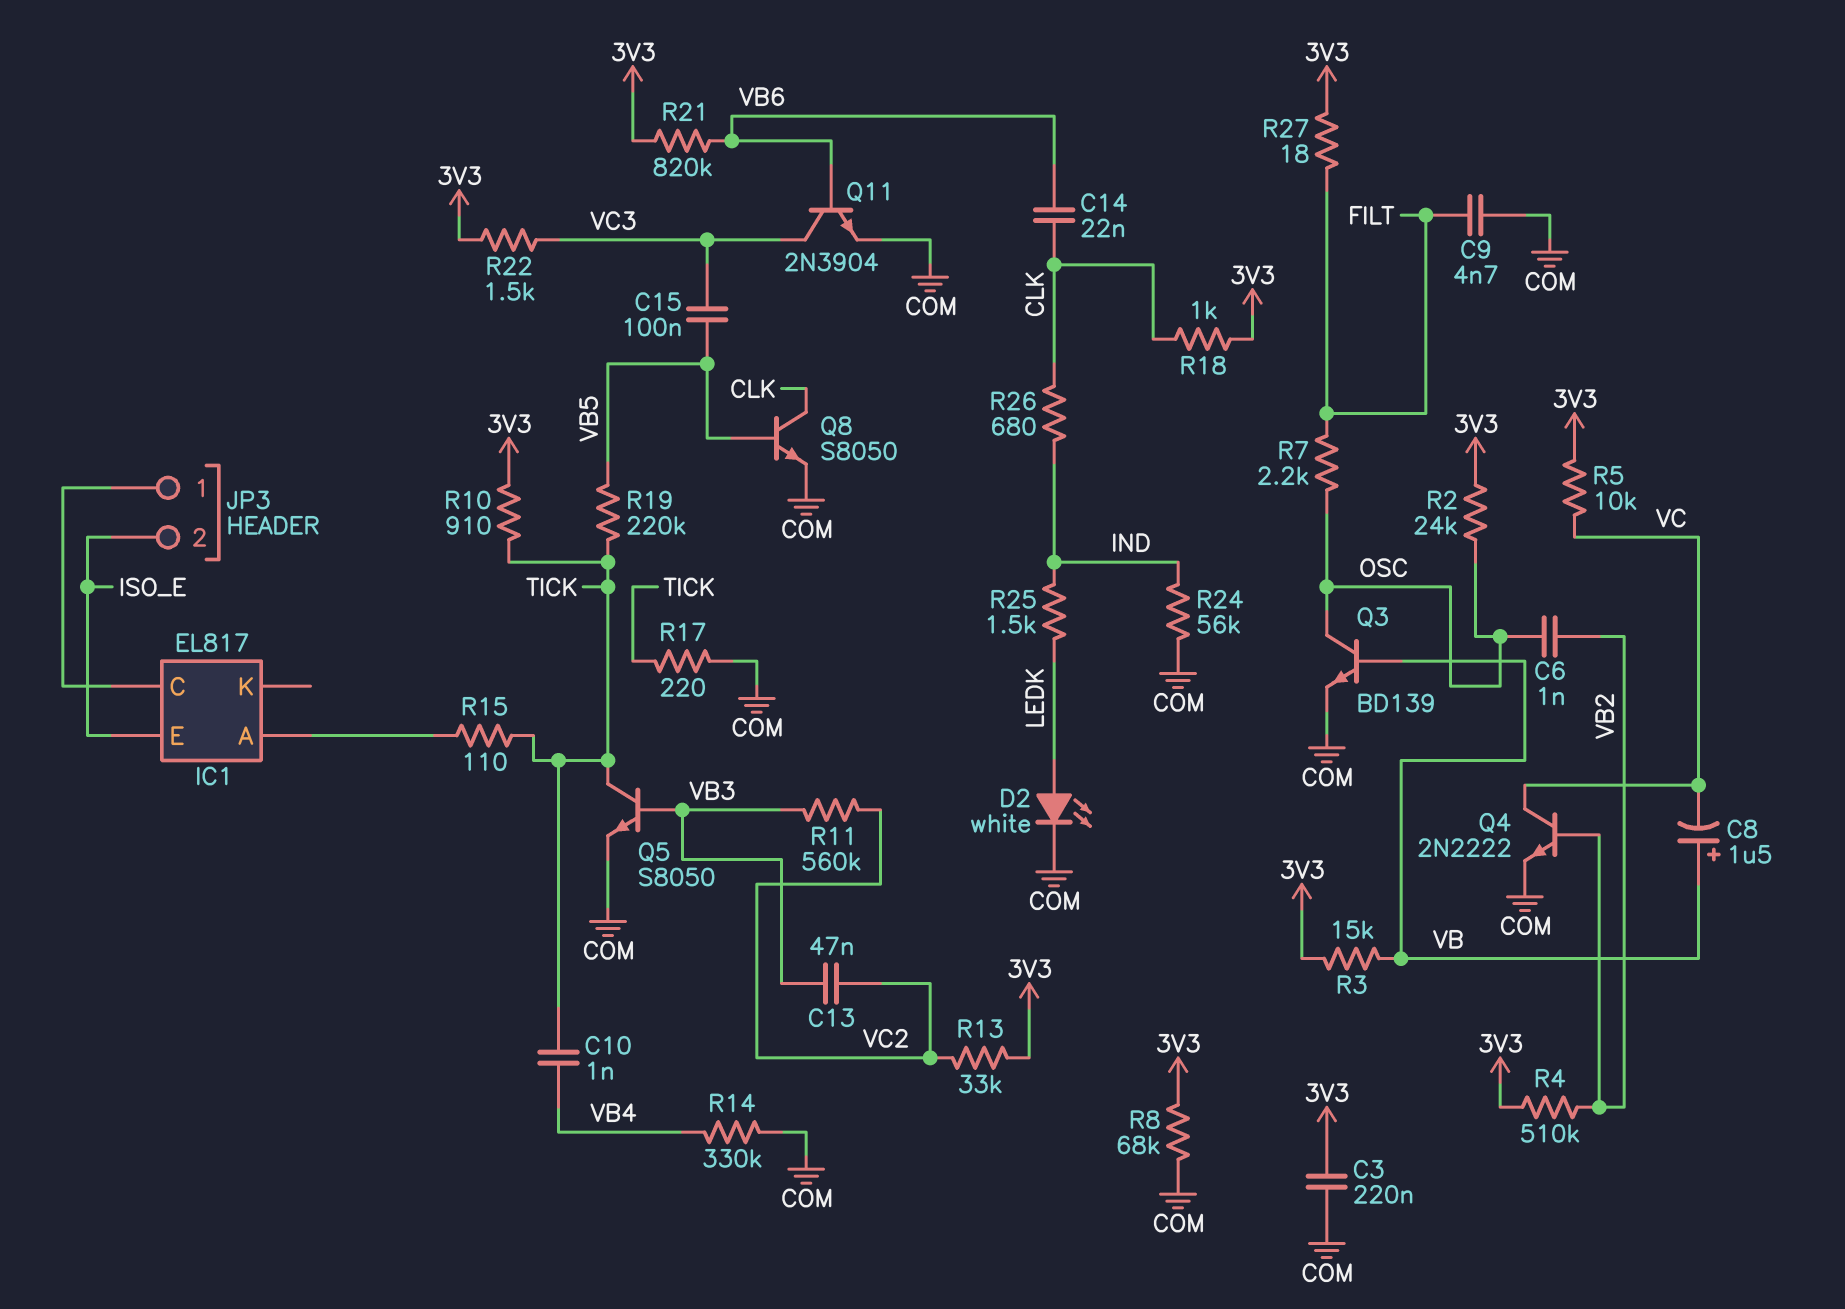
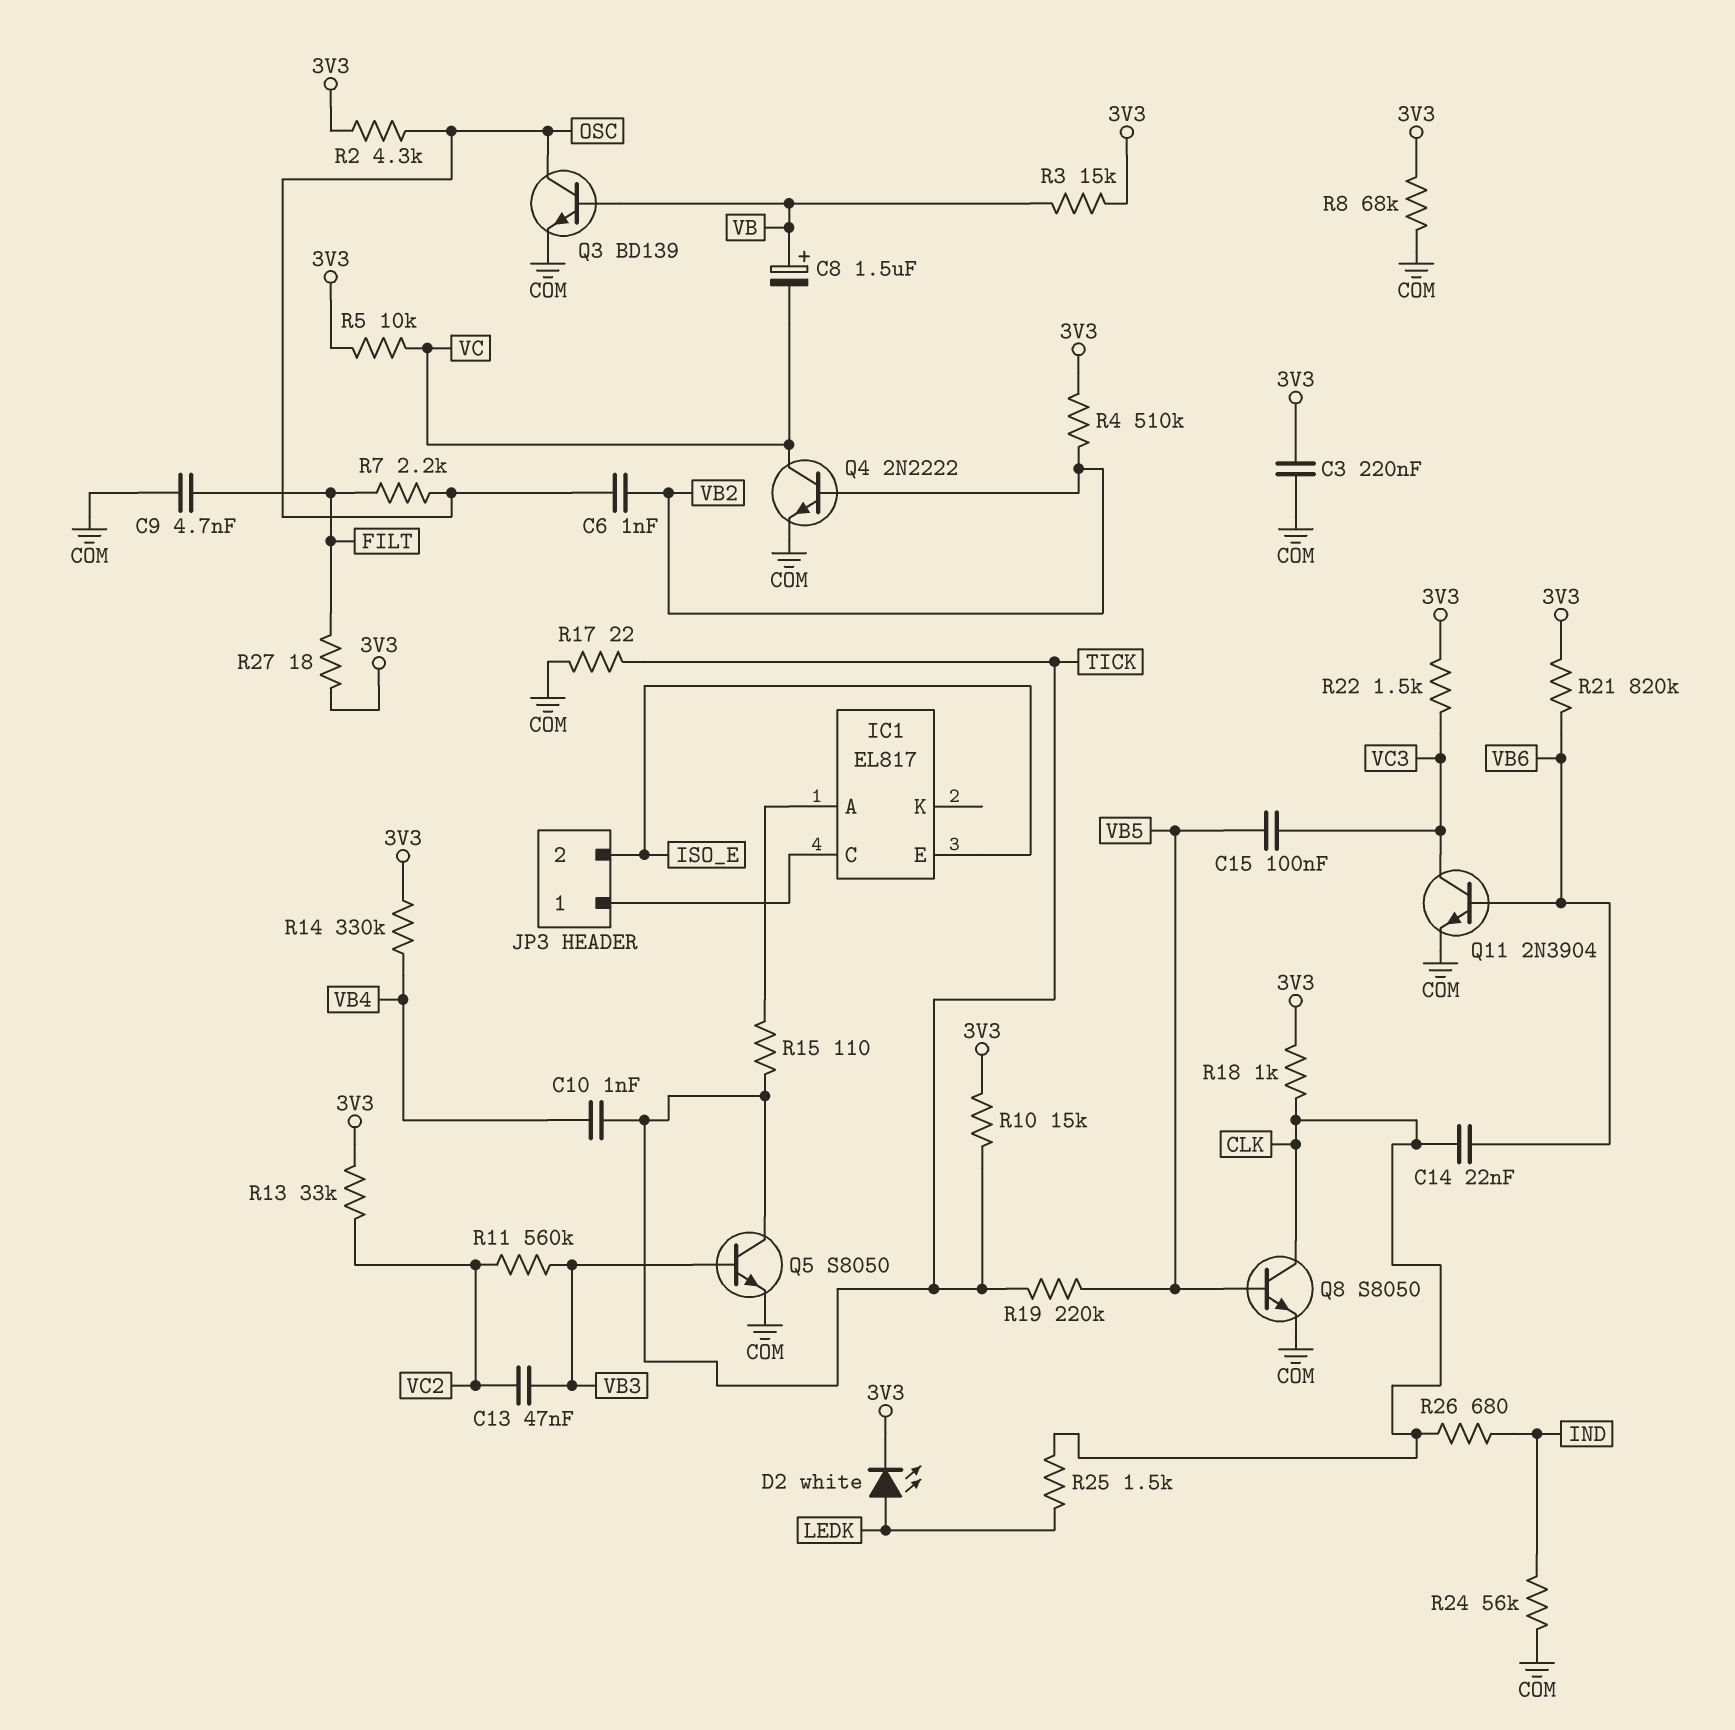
D2: LED white (A LEDK, K COM) -> LED white (A LEDK, K 3V3)
R2: 24k (3V3, OSC) -> 4.3k (3V3, OSC)
R10: 910 (3V3, TICK) -> 15k (3V3, TICK)
R14: 330k (COM, VB4) -> 330k (3V3, VB4)
R17: 220 (COM, TICK) -> 22 (COM, TICK)
R25: 1.5k (IND, LEDK) -> 1.5k (CLK, LEDK)

